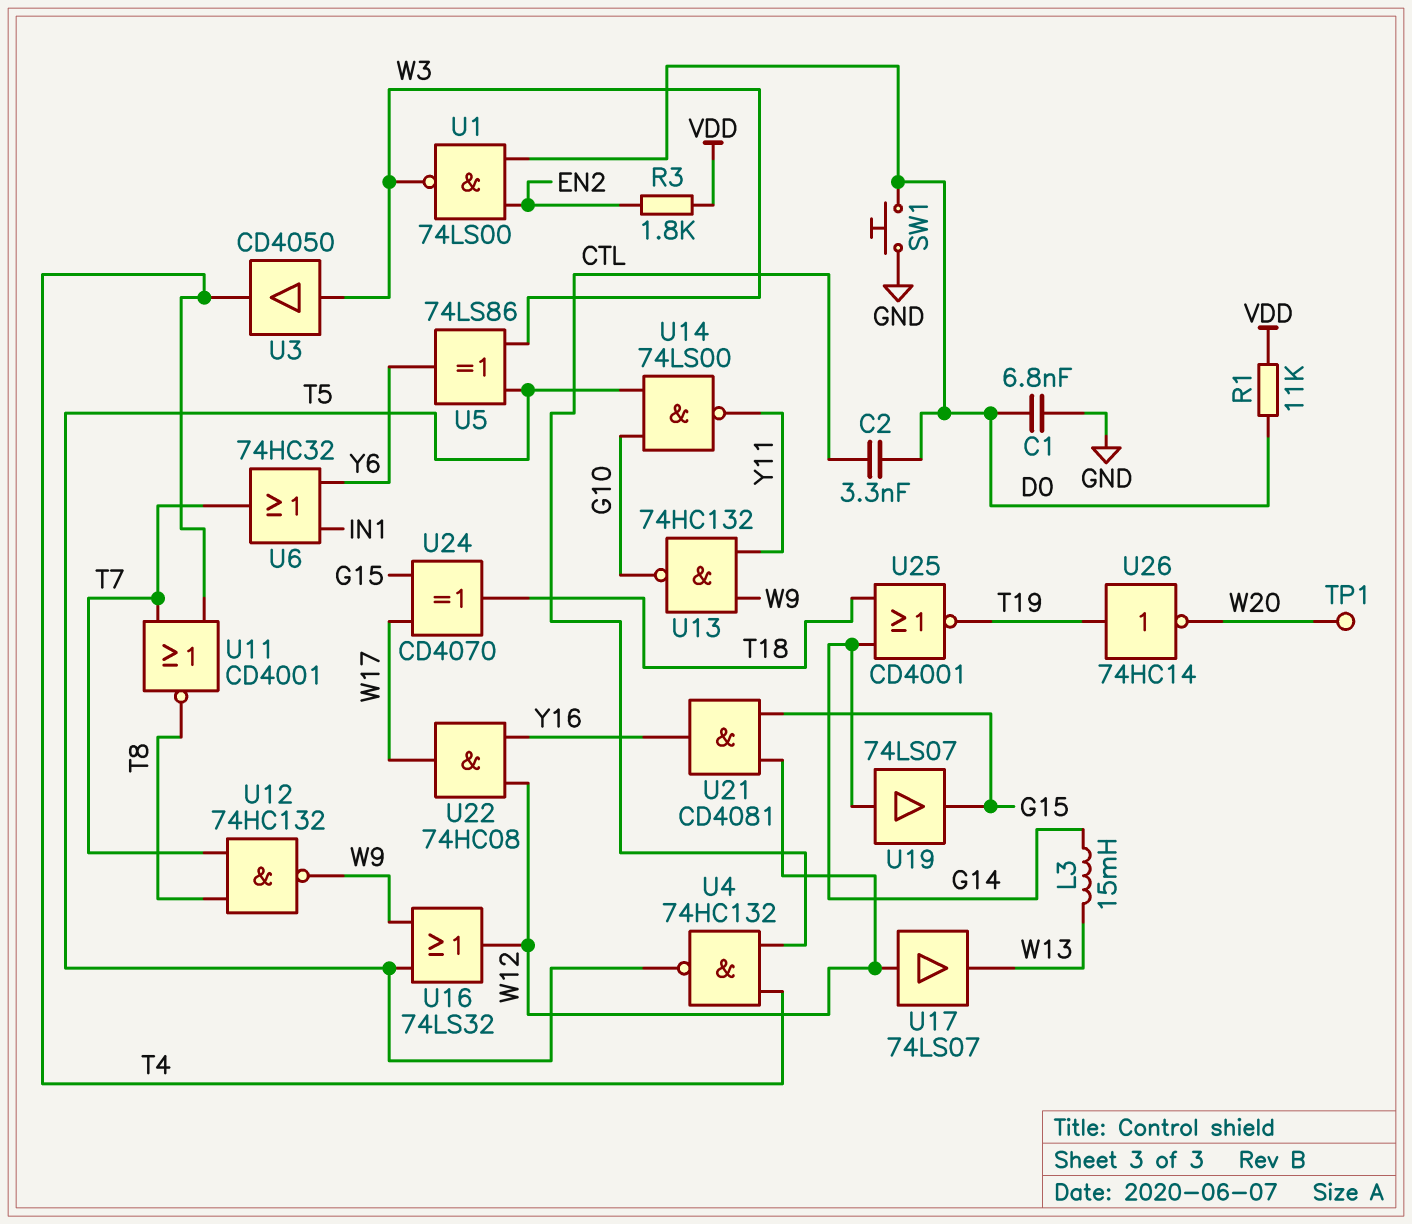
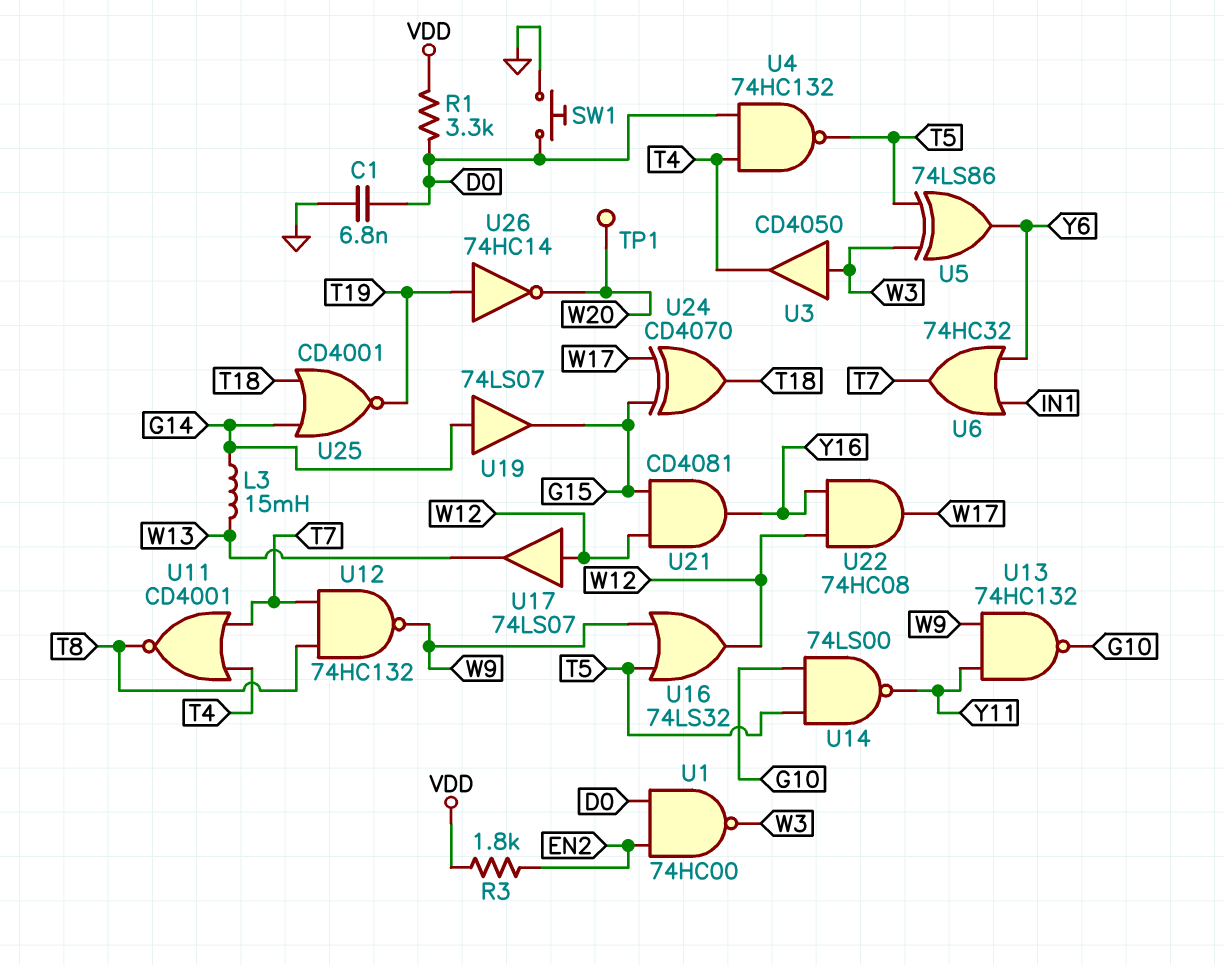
C2: 3.3nF (CTL, D0) -> none
R1: 11k (D0, VDD) -> 3.3k (D0, VDD)
U1: NAND 74LS00 (in D0, in EN2, out W3) -> NAND 74HC00 (in D0, in EN2, out W3)
U4: NAND 74HC132 (in CTL, in T4, out T5) -> NAND 74HC132 (in D0, in T4, out T5)

